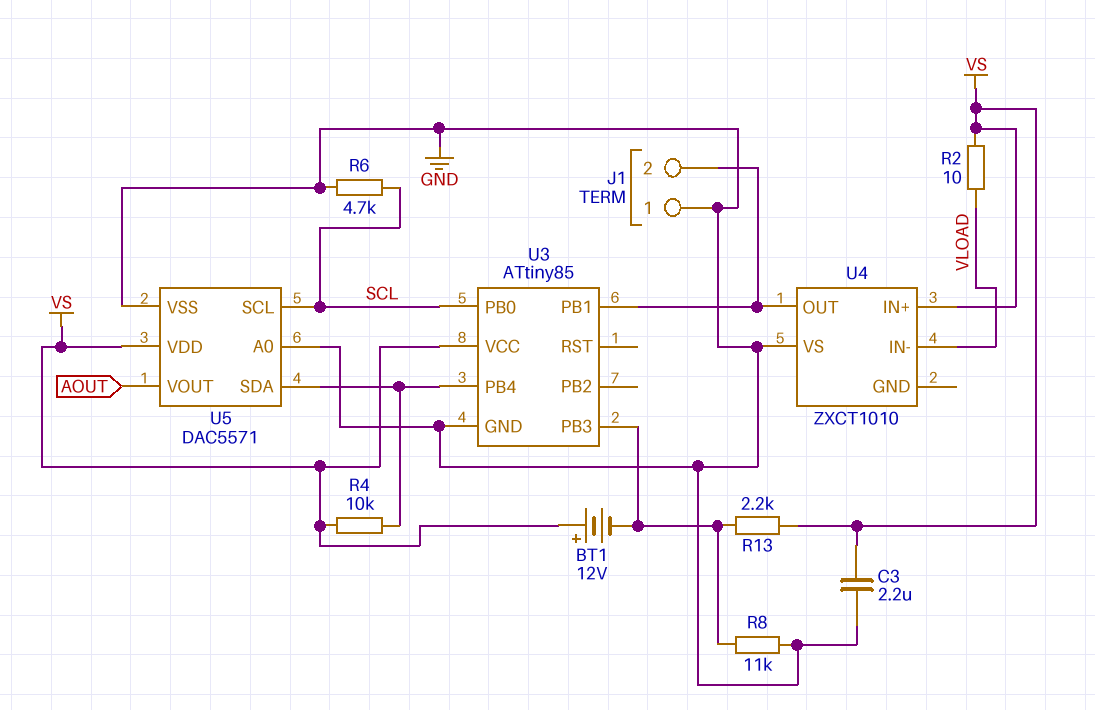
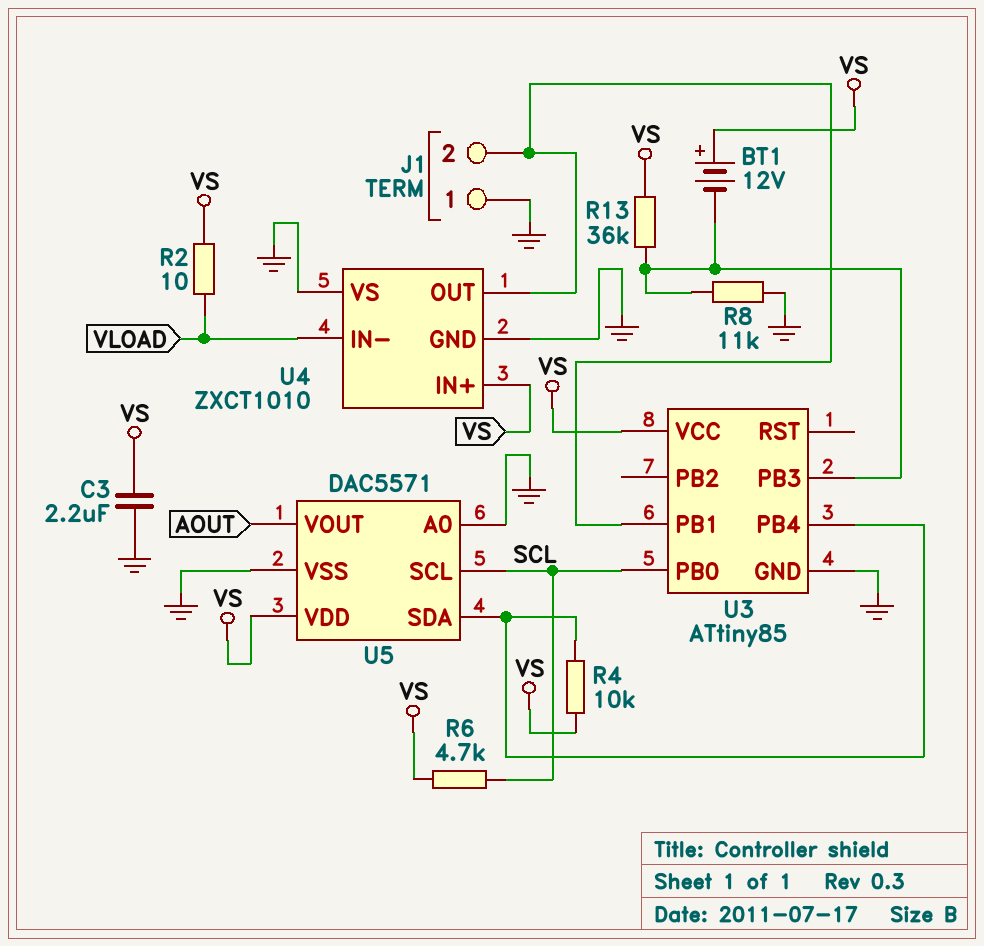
R6: 4.7k (GND, SCL) -> 4.7k (SCL, VS)
R13: 2.2k (U3/PB3, VS) -> 36k (U3/PB3, VS)
U4 pin GND: none -> GND

